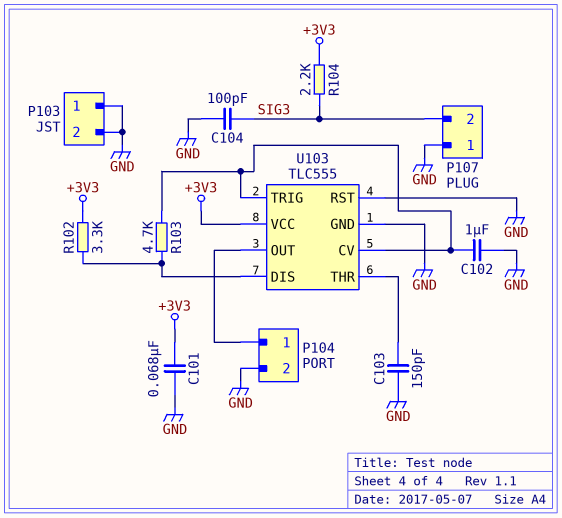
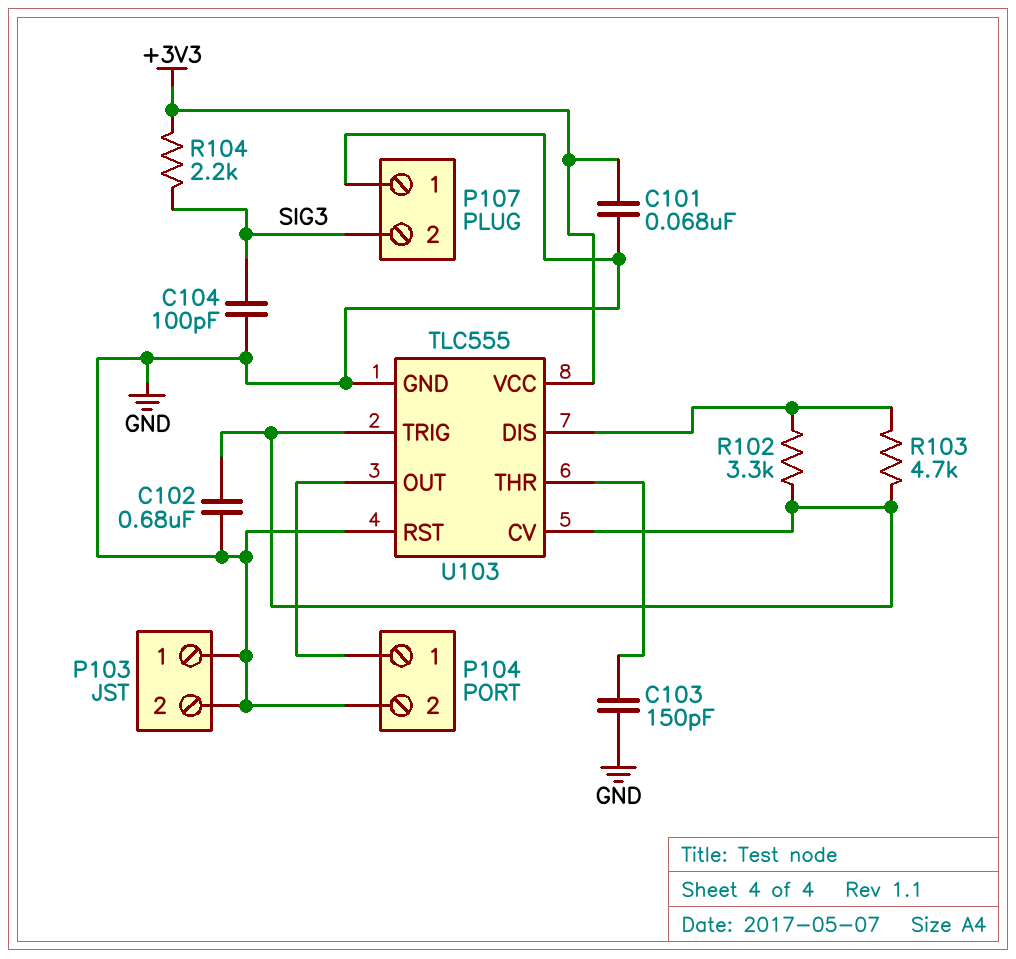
C102: 1uF (GND, U103/CV) -> 680nF (GND, U103/CV)
R102: 3.3k (+3V3, U103/DIS) -> 3.3k (U103/CV, U103/DIS)

